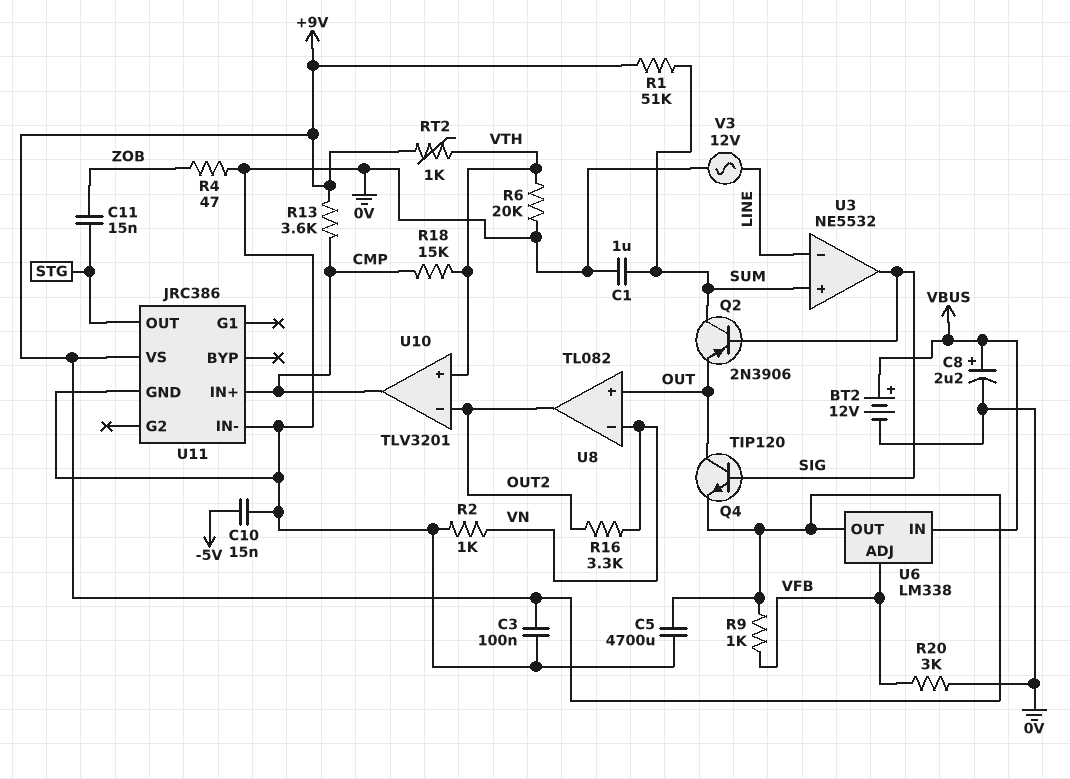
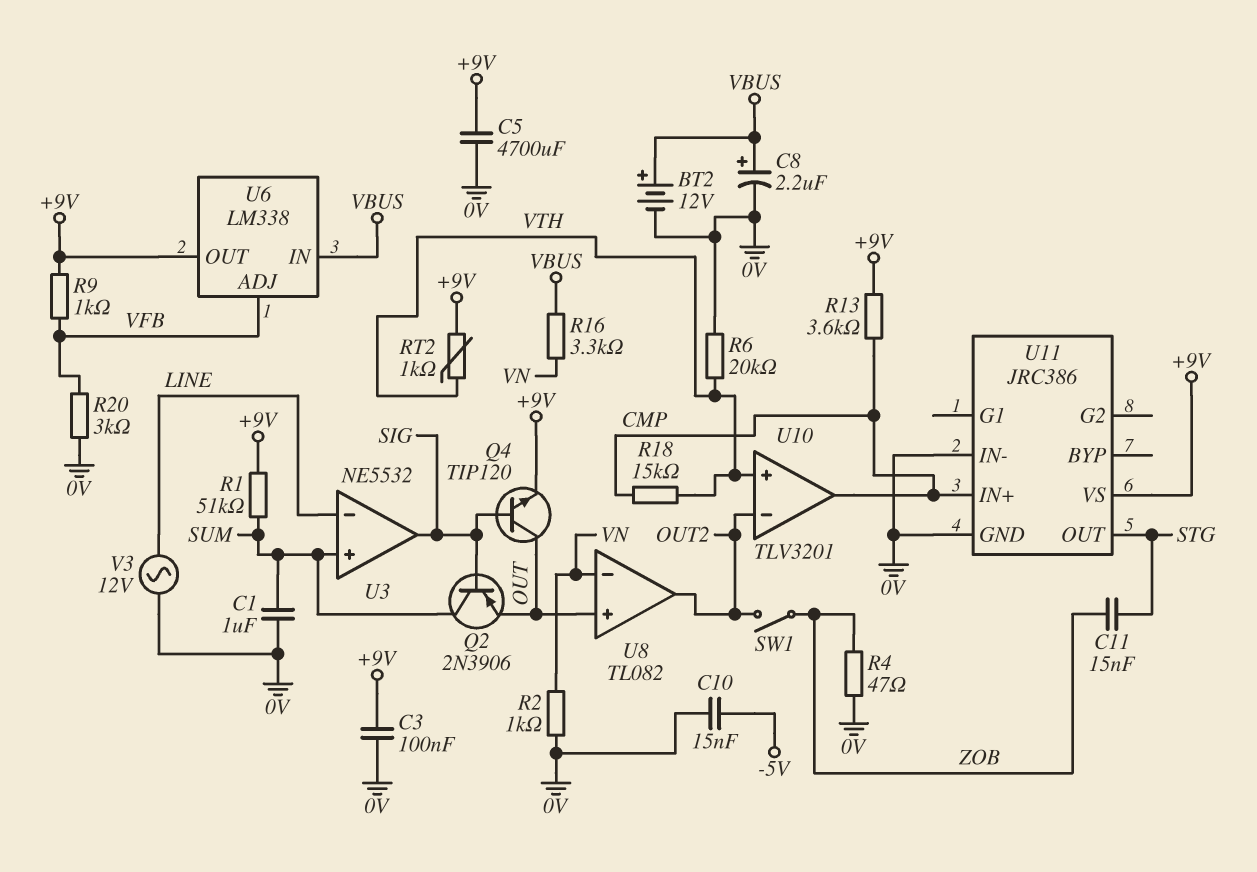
R16: 3.3k (OUT2, VN) -> 3.3k (VBUS, VN)
SW1: none -> switch (OUT2, ZOB)

